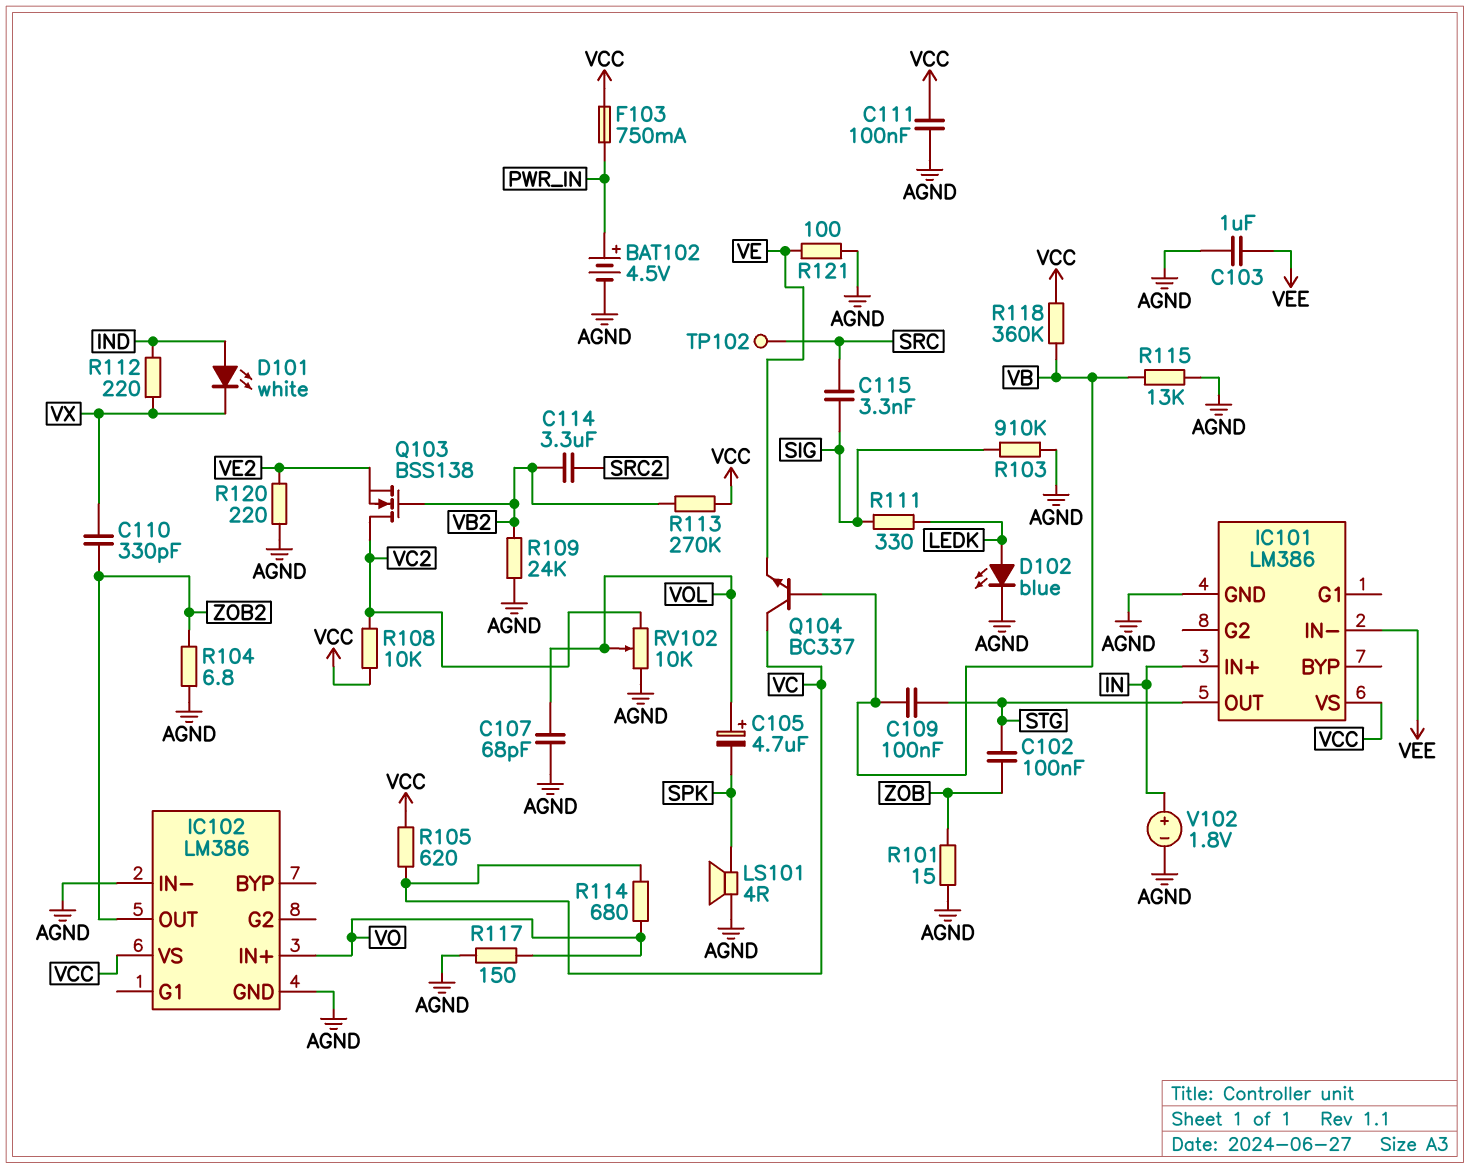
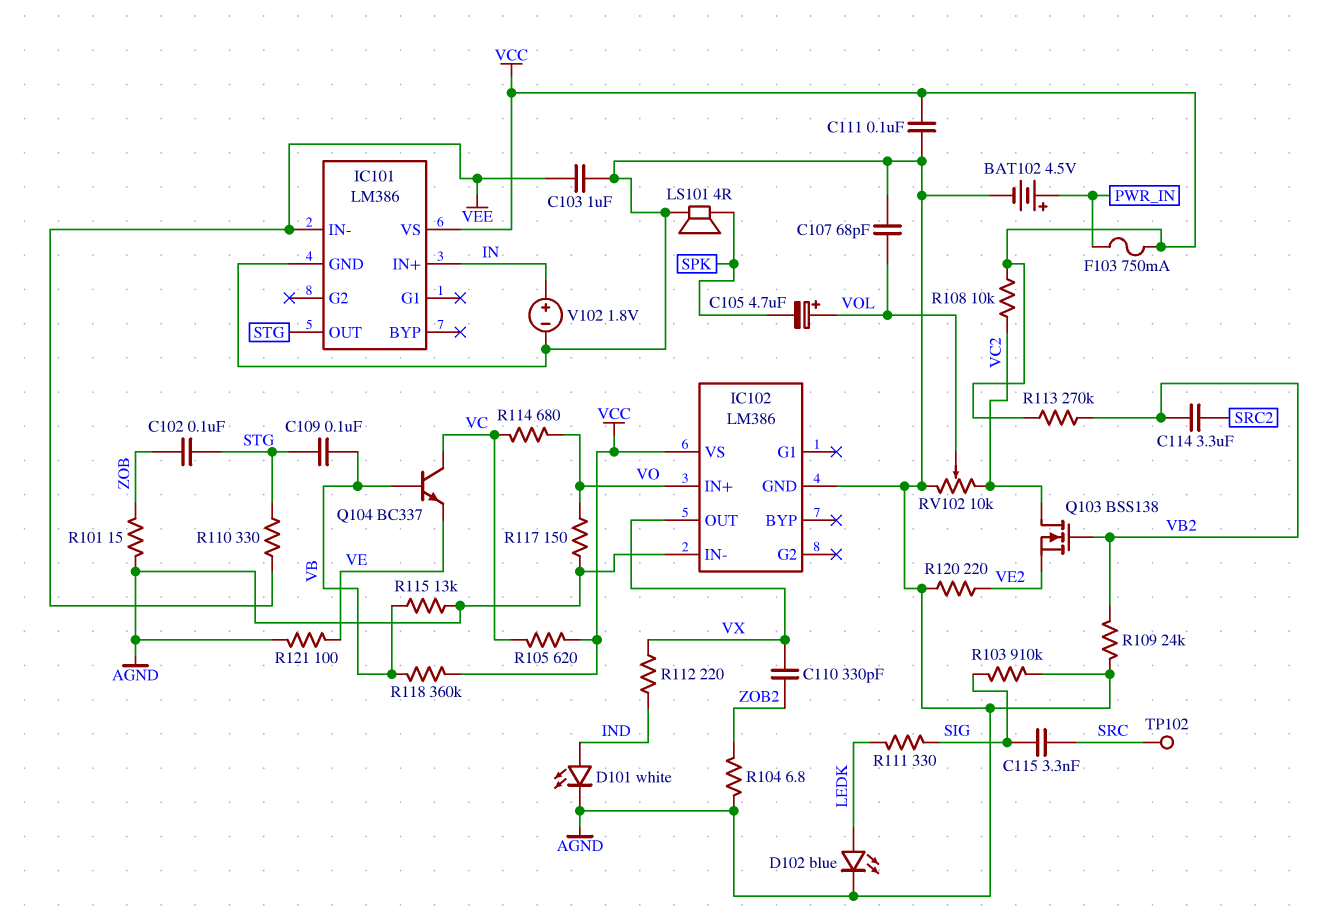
D101: LED white (A IND, K VX) -> LED white (A IND, K AGND)
IC102 pin OUT: ZOB2 -> VX
R110: none -> 330 (STG, VEE)

